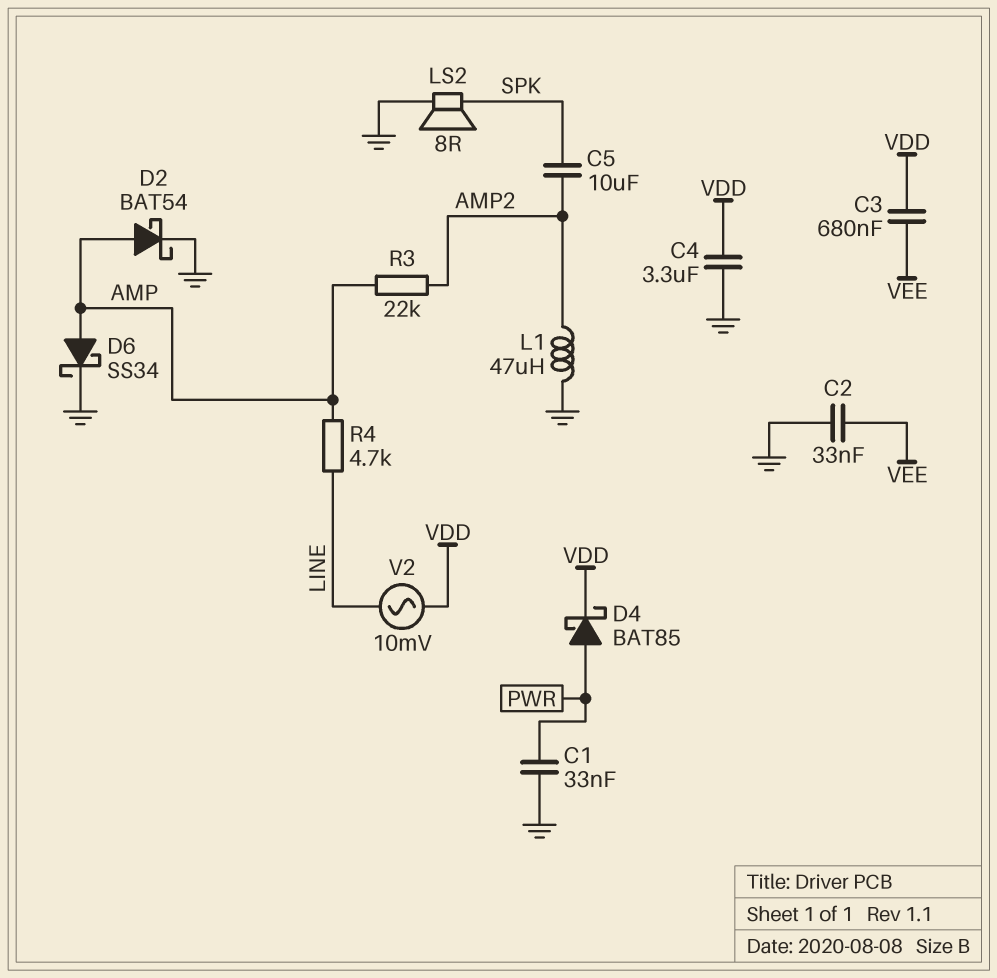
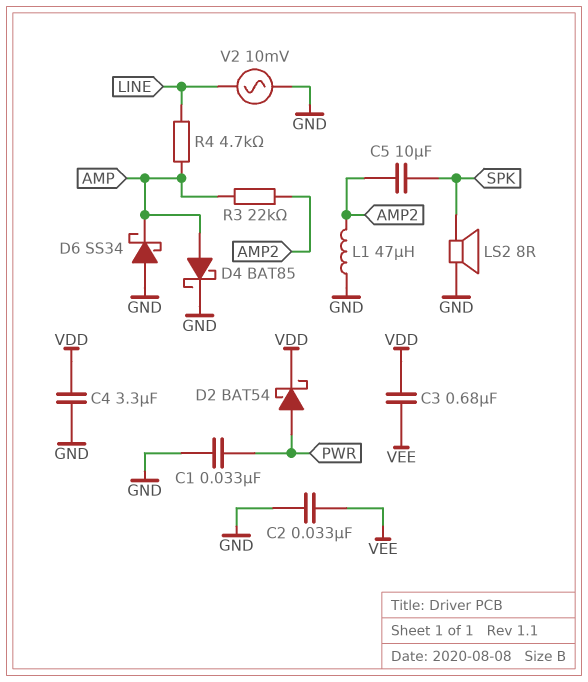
D2: schottky BAT54 (A AMP, K GND) -> schottky BAT54 (A PWR, K VDD)
D4: schottky BAT85 (A PWR, K VDD) -> schottky BAT85 (A AMP, K GND)
D6: schottky SS34 (A AMP, K GND) -> schottky SS34 (A GND, K AMP)
V2: AC 10mV (LINE, VDD) -> AC 10mV (GND, LINE)

